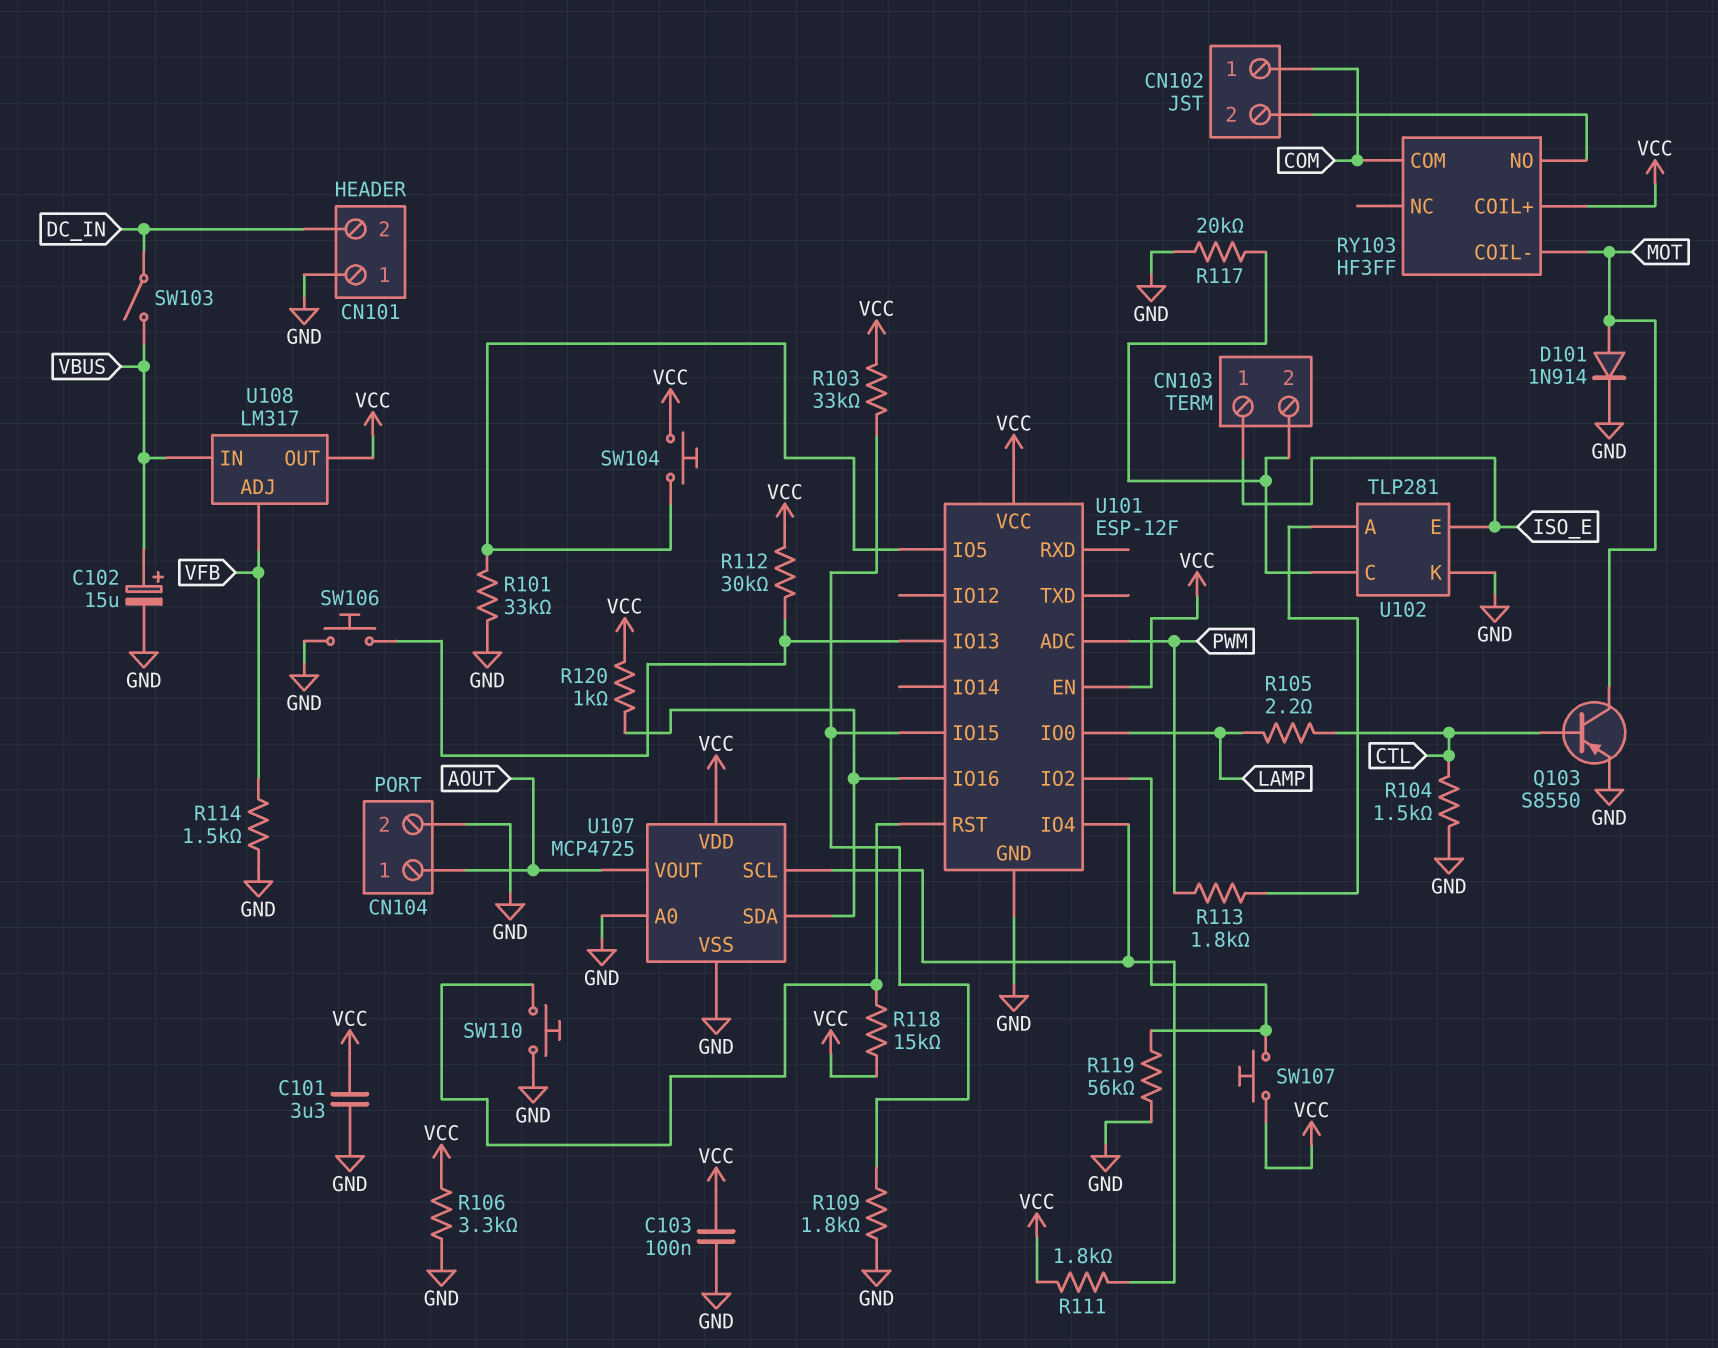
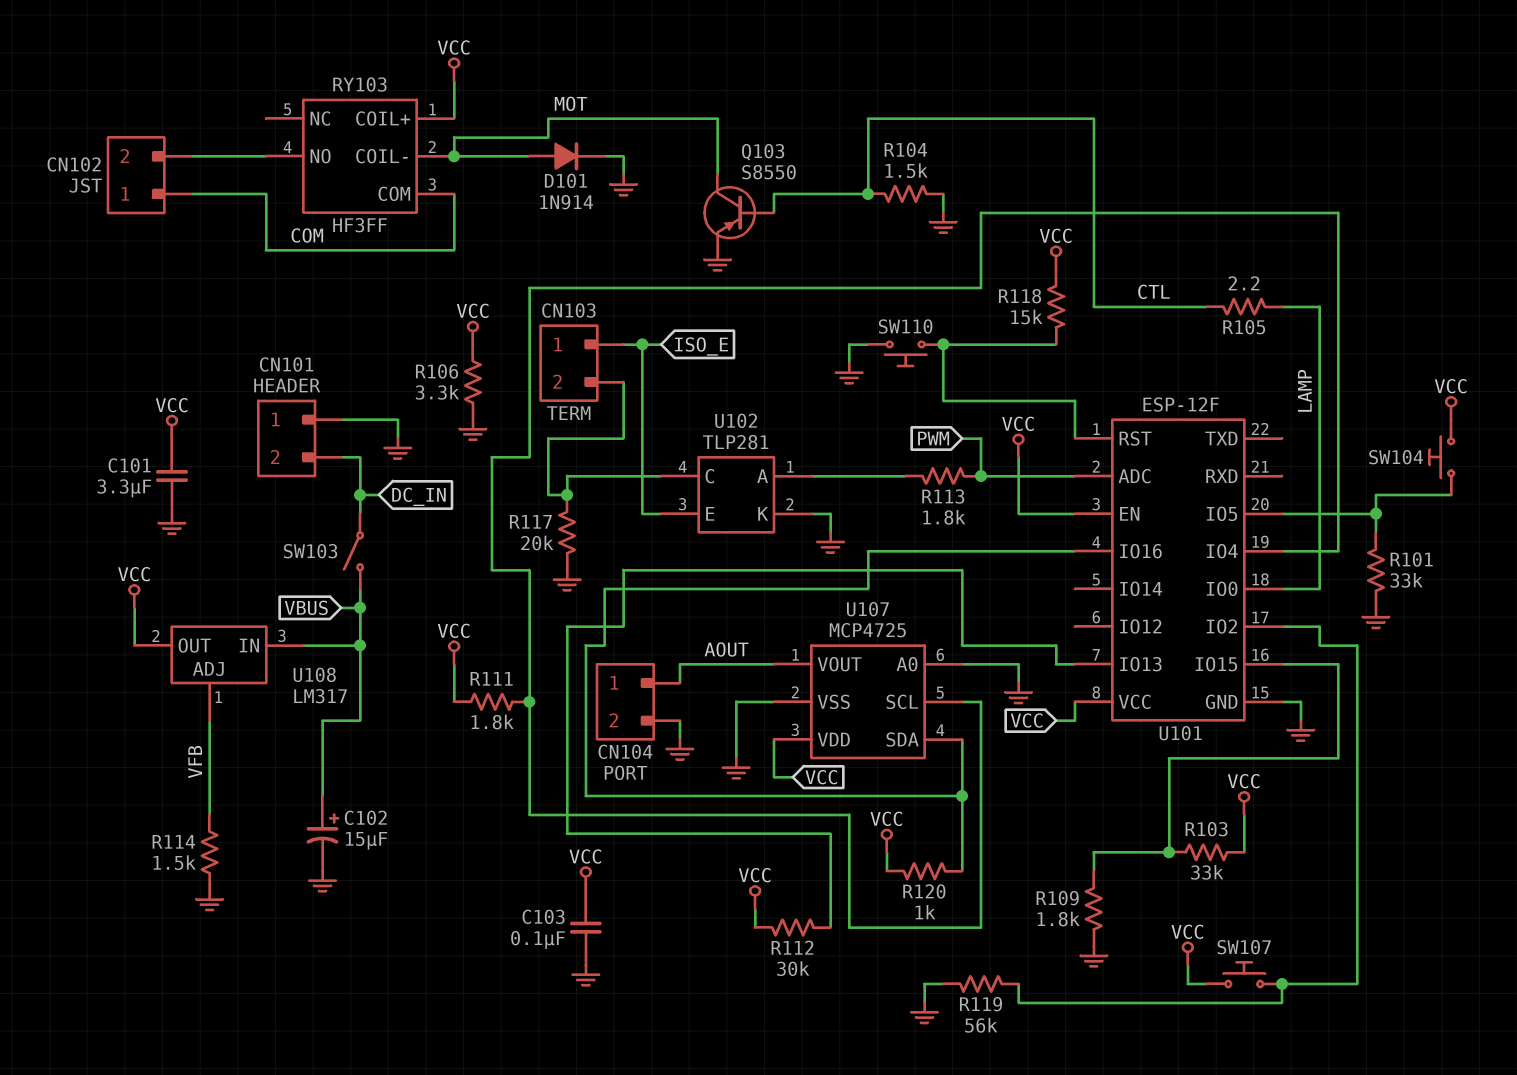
SW106: button (GND, U101/IO13) -> none

